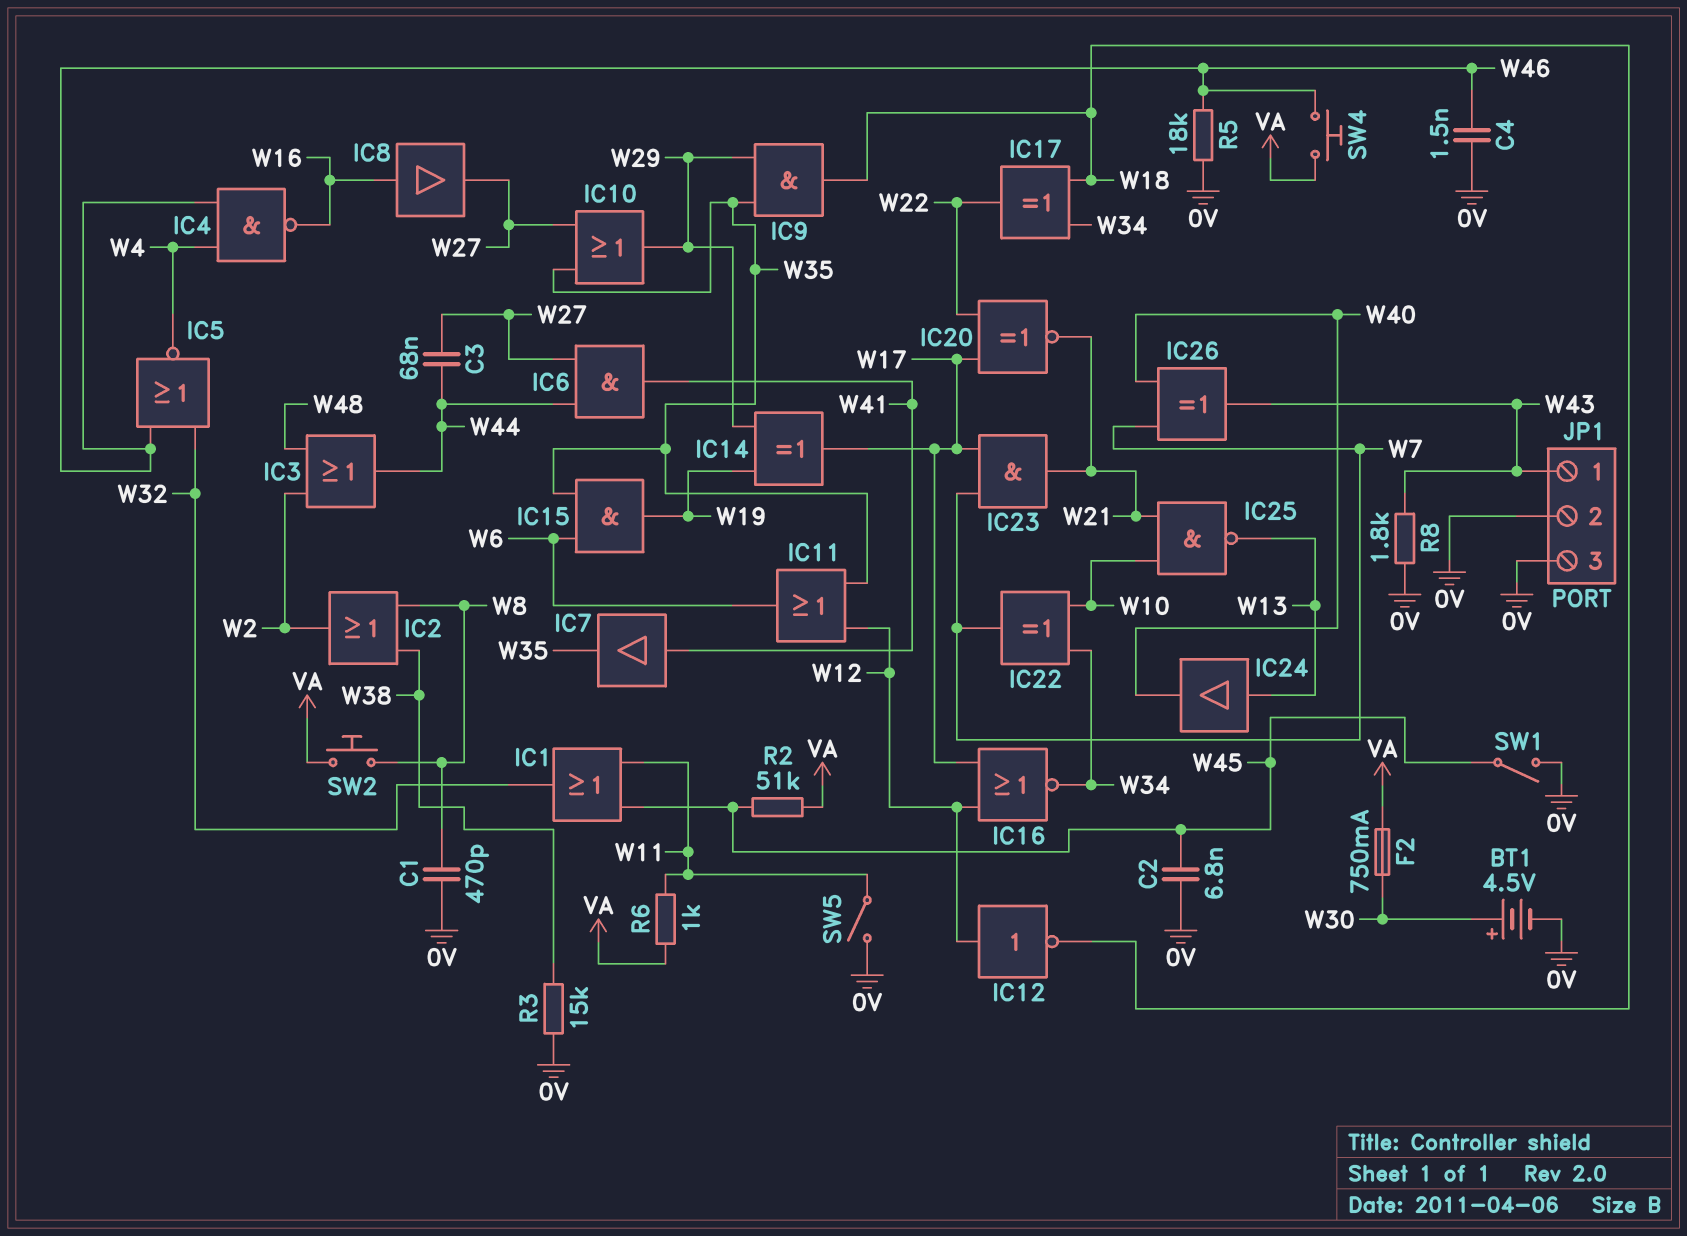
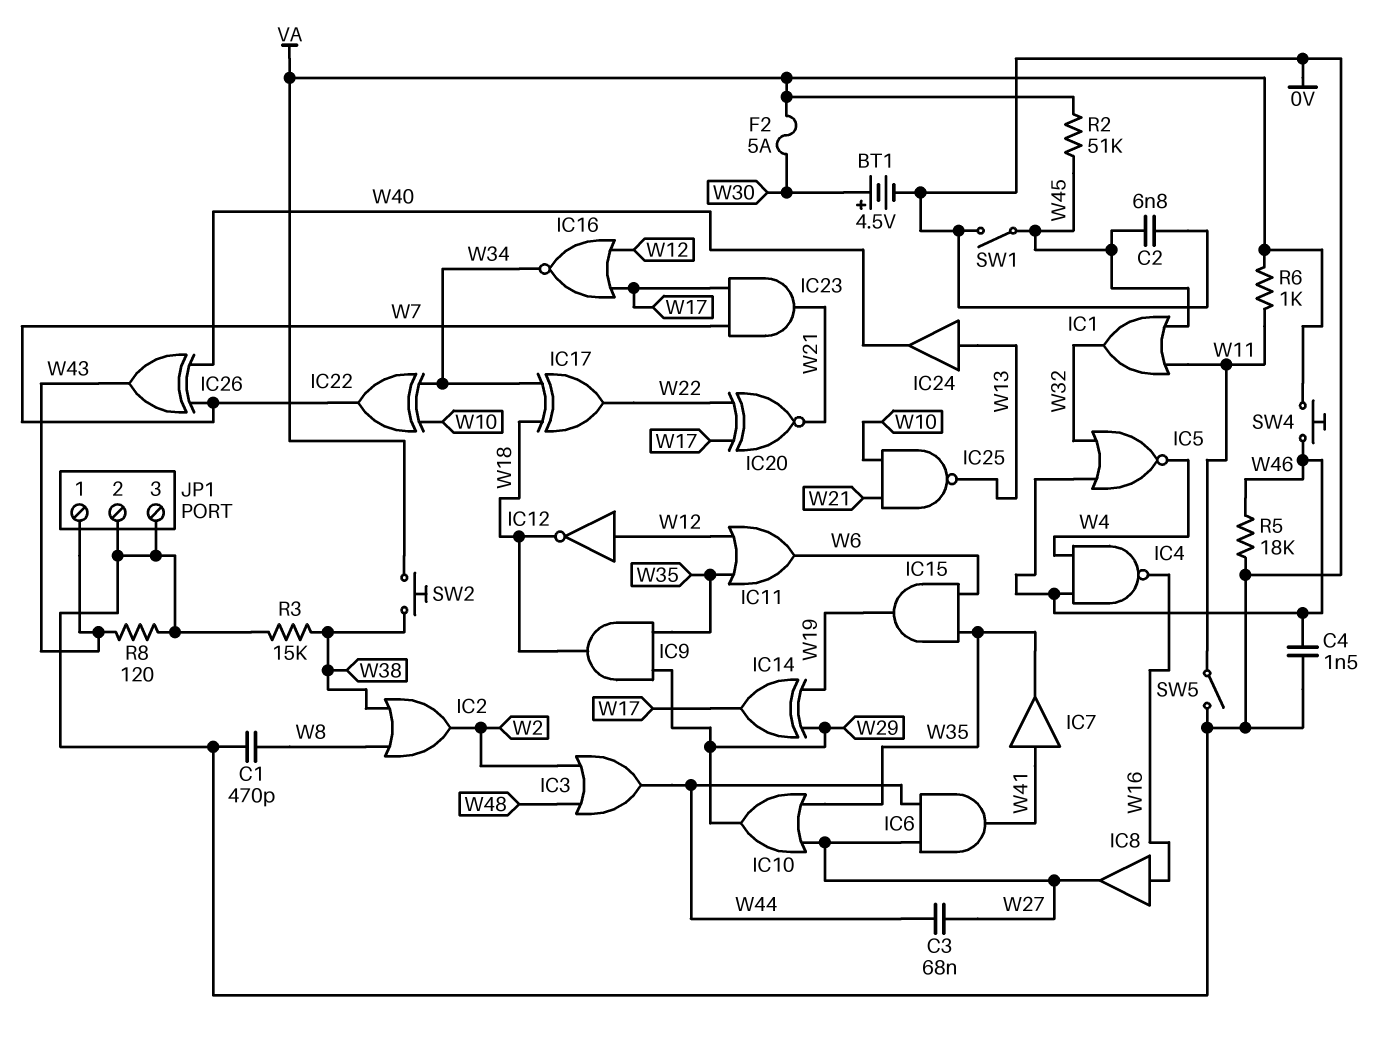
F2: 750mA (VA, W30) -> 5A (VA, W30)
R8: 1.8k (0V, W43) -> 120 (0V, W43)
SW2: button (VA, W8) -> button (VA, W38)

